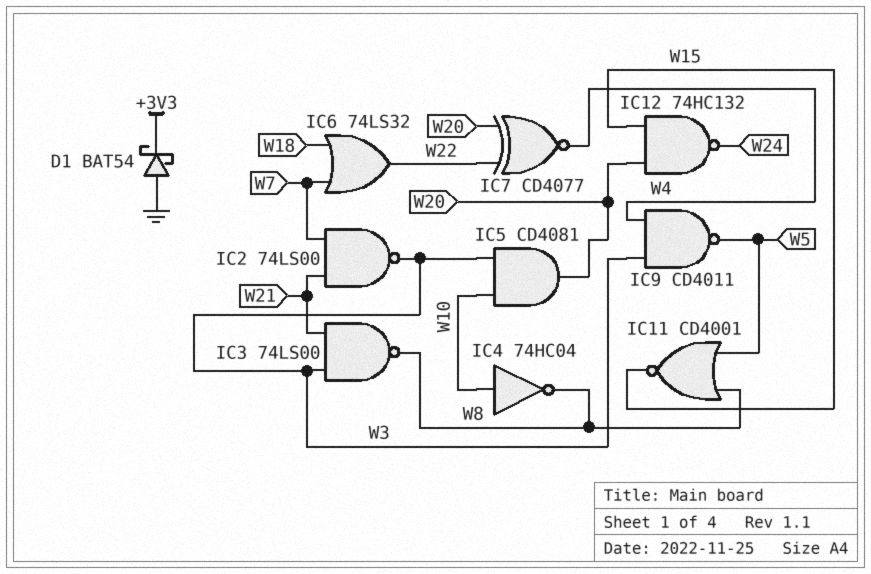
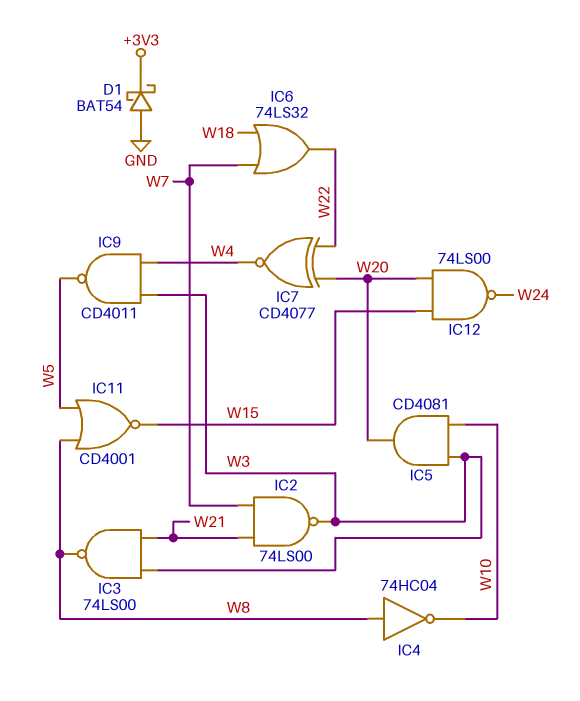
IC4: NOT 74HC04 (in W10, out W8) -> NOT 74HC04 (in W8, out W10)
IC12: NAND 74HC132 (in W15, in W20, out W24) -> NAND 74LS00 (in W15, in W20, out W24)

